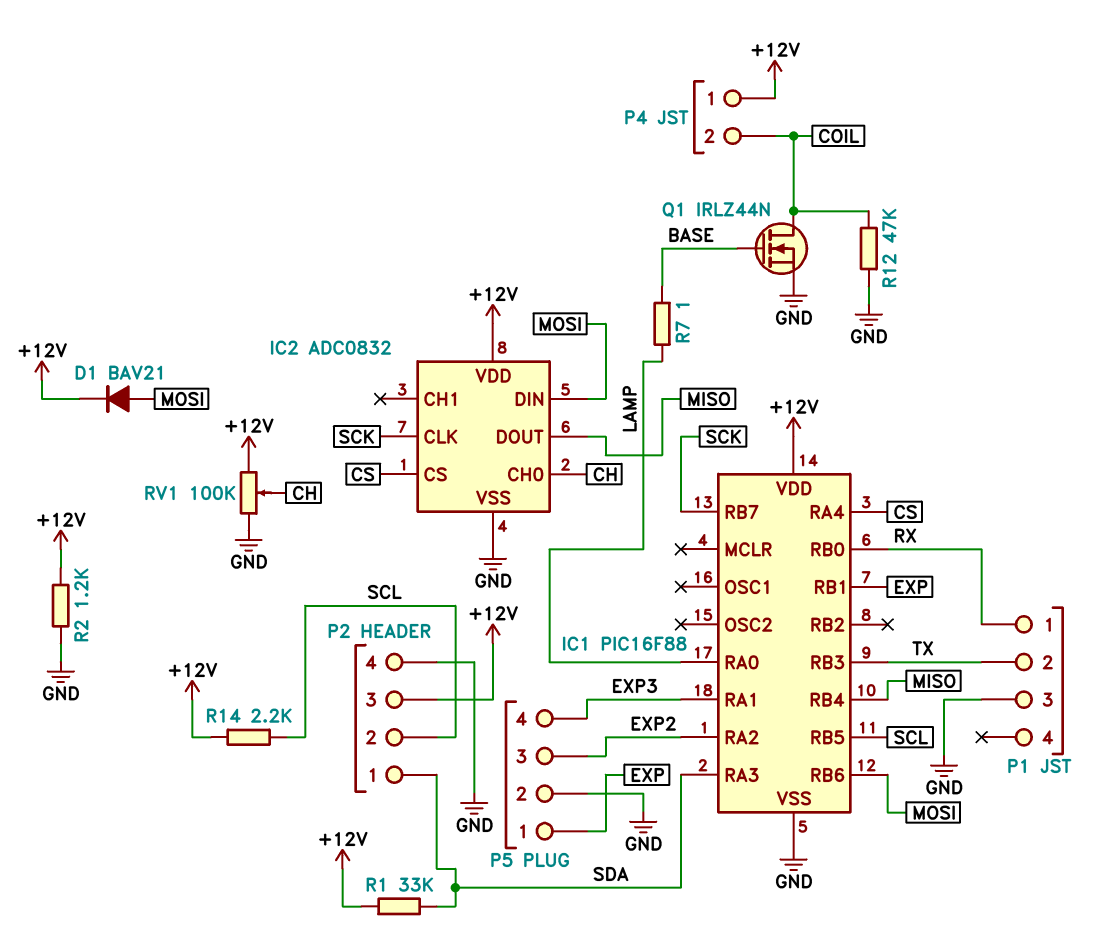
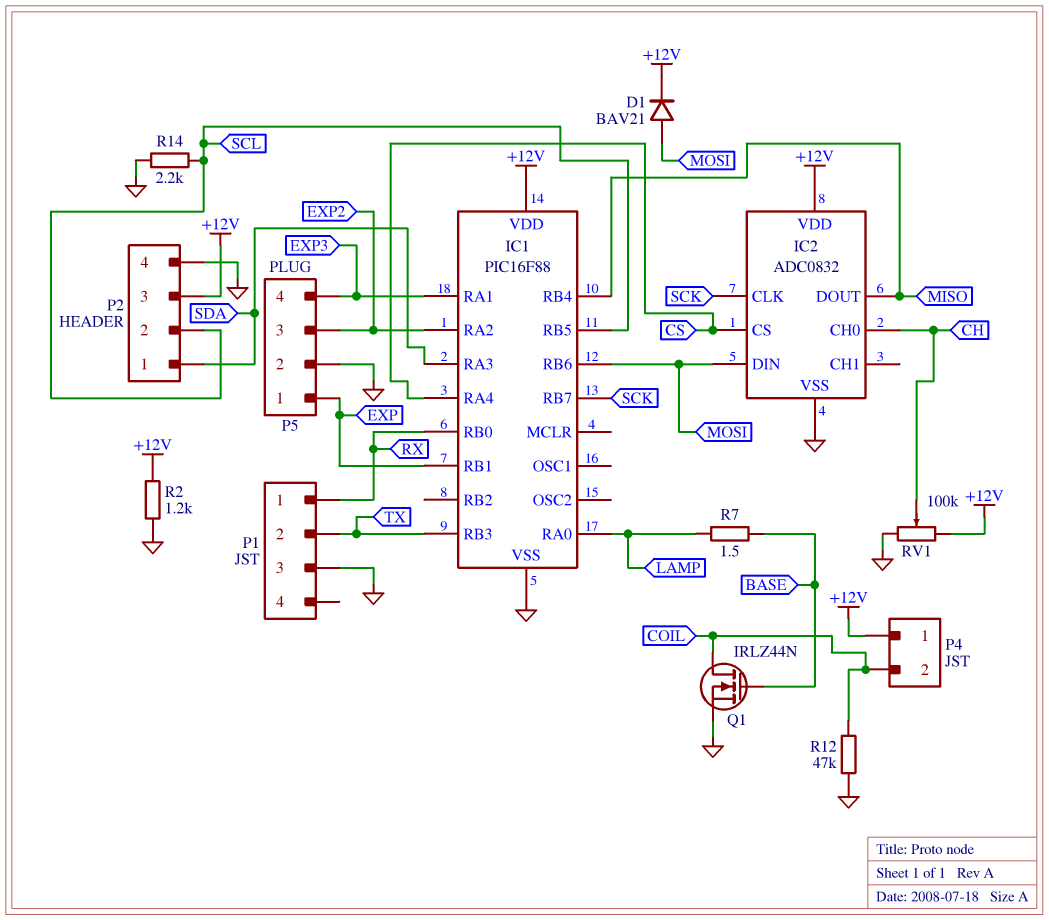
R1: 33k (+12V, SDA) -> none
R7: 1 (BASE, LAMP) -> 1.5 (BASE, LAMP)
R14: 2.2k (+12V, SCL) -> 2.2k (GND, SCL)

